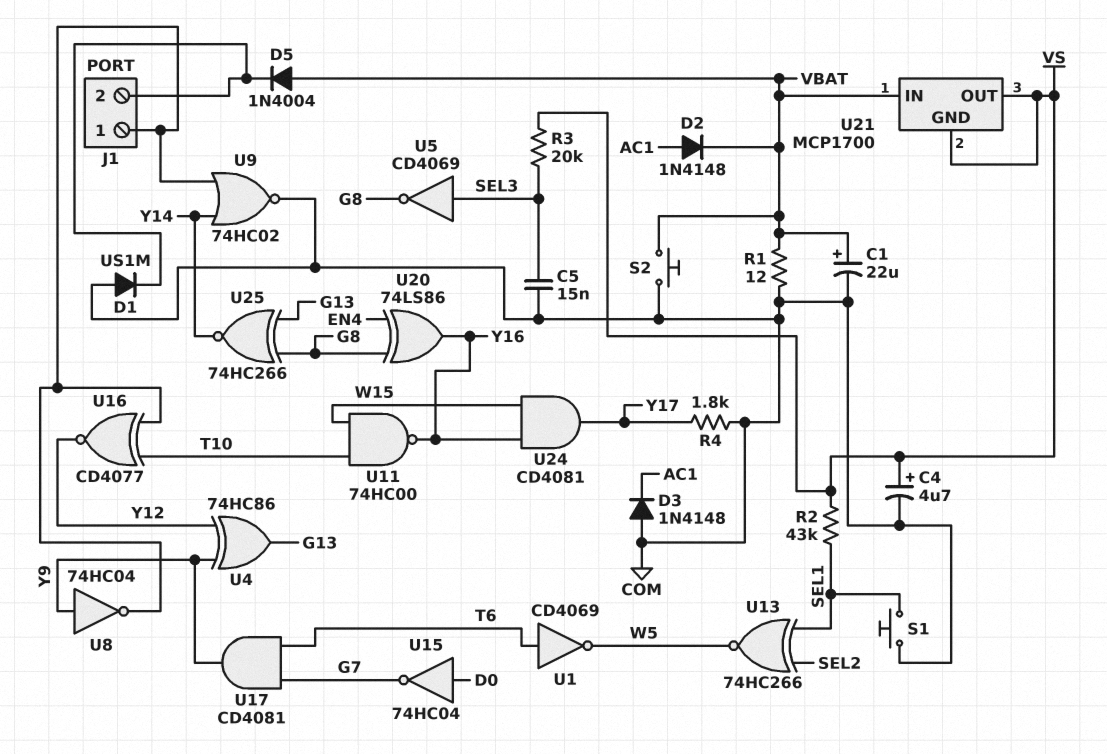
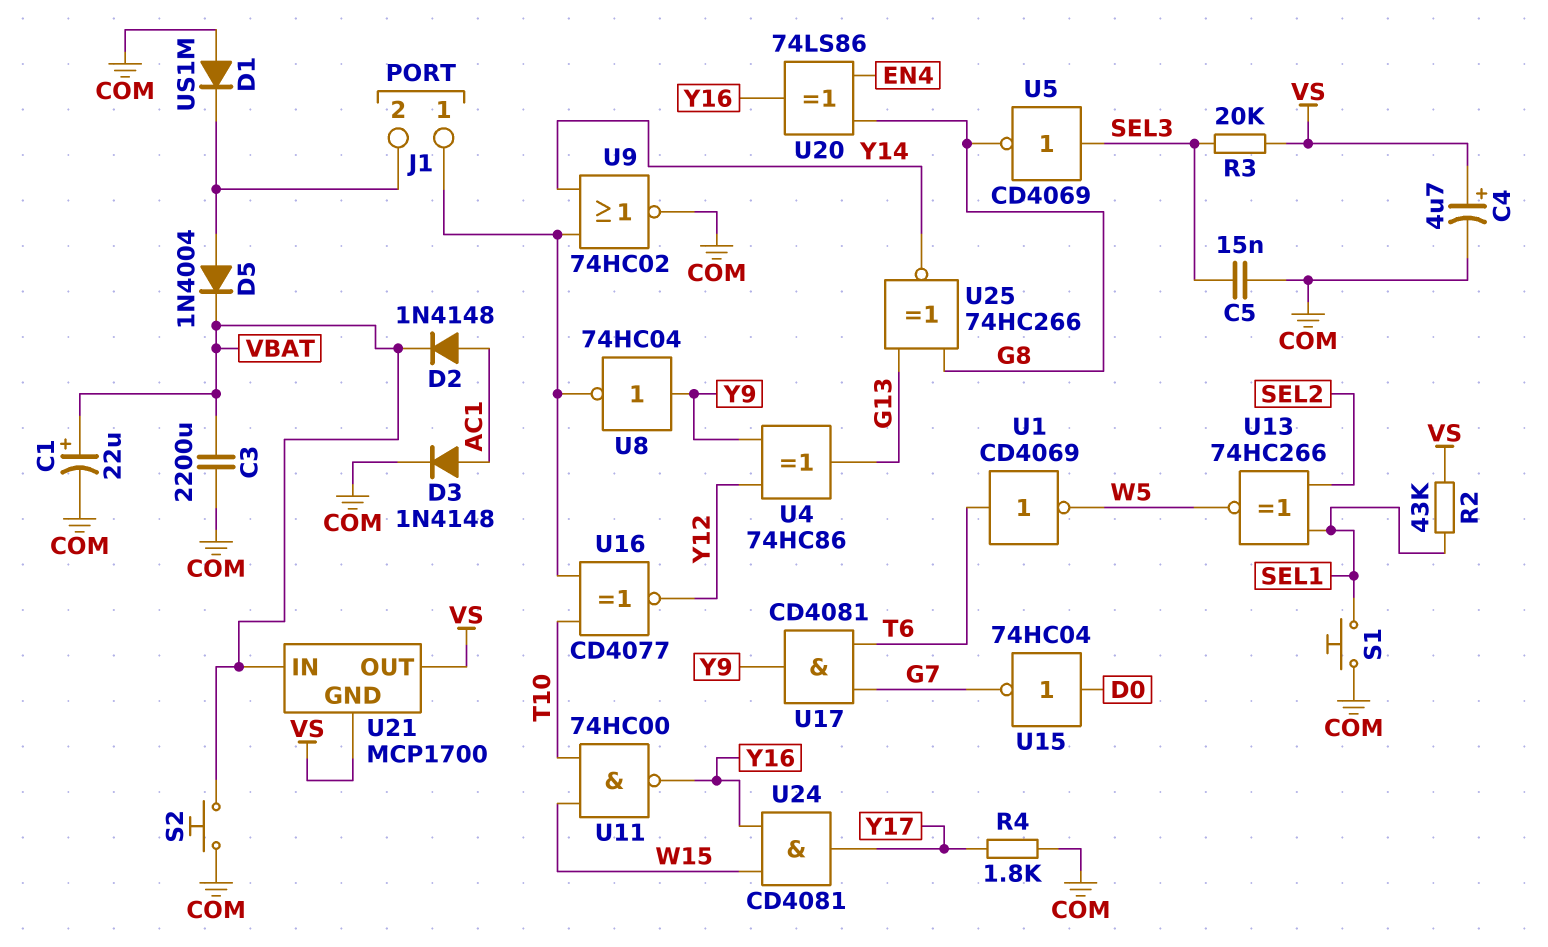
C3: none -> 2200uF (COM, VBAT)
D3: diode 1N4148 (A COM, K AC1) -> diode 1N4148 (A AC1, K COM)
D5: diode 1N4004 (A VBAT, K J1/2) -> diode 1N4004 (A J1/2, K VBAT)
R1: 12 (COM, VBAT) -> none

